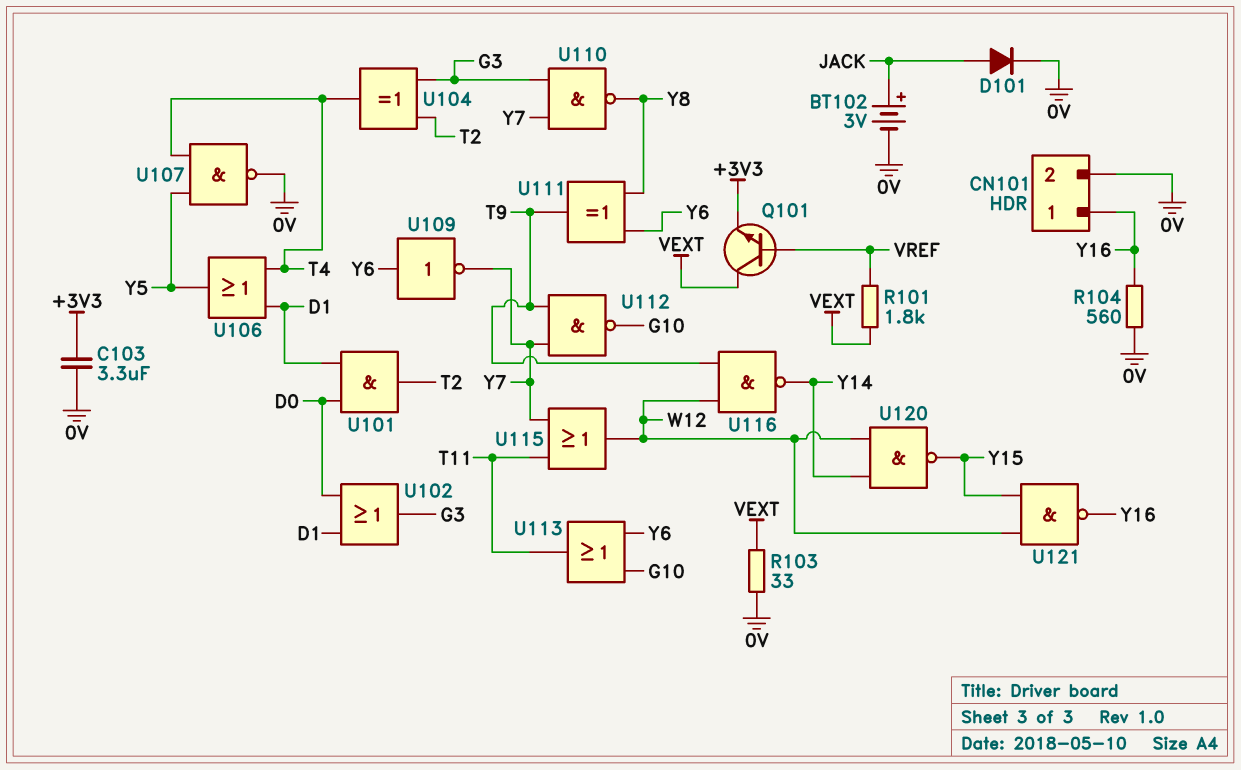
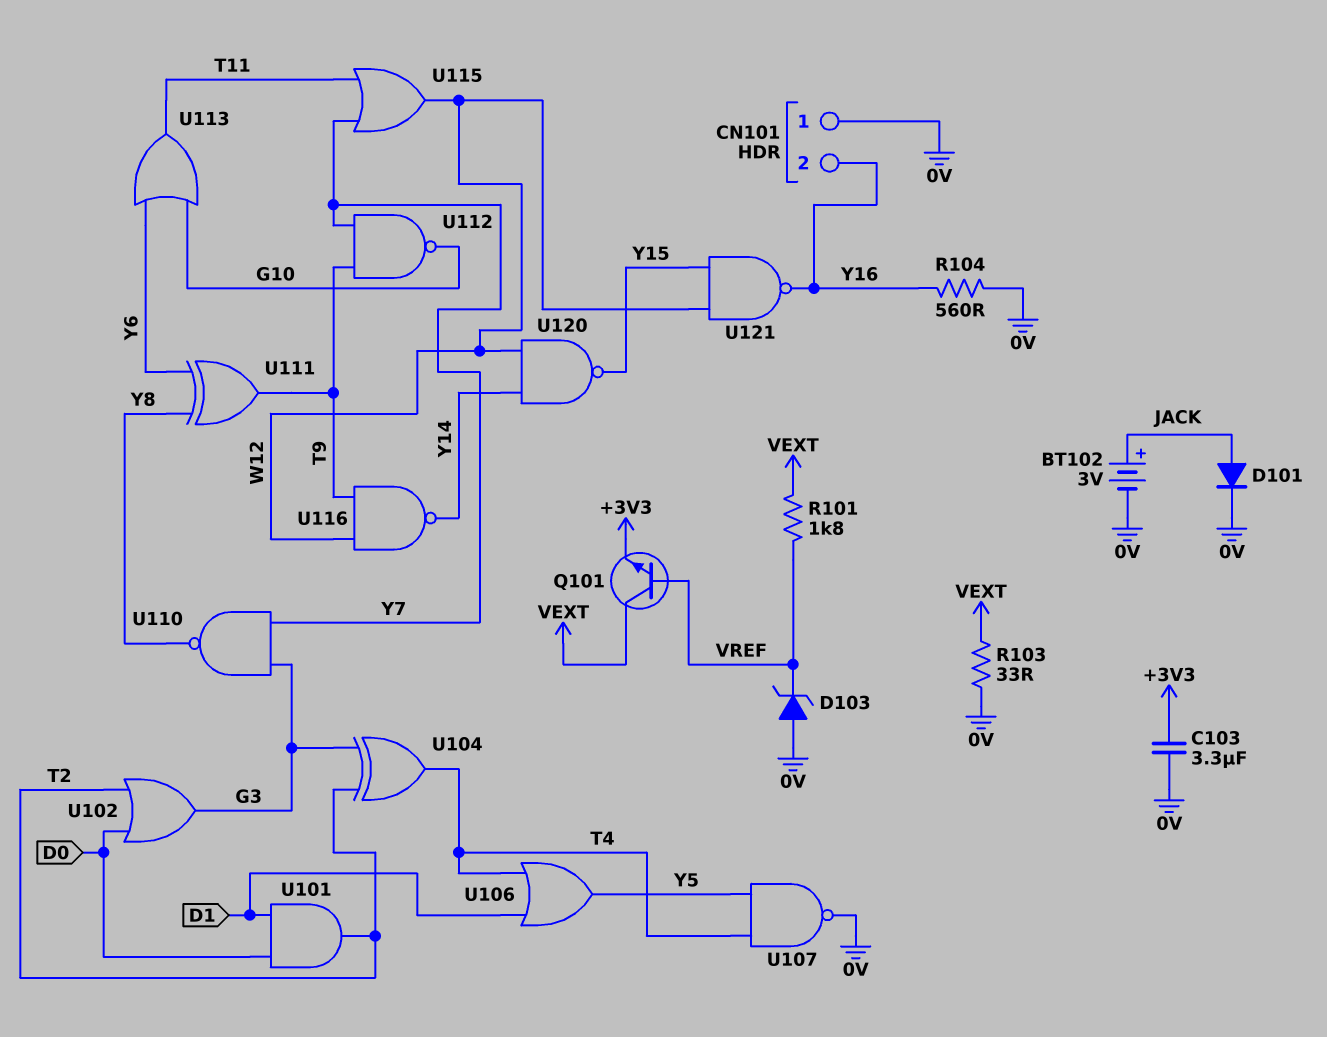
CN101 pin 1: Y16 -> 0V
CN101 pin 2: 0V -> Y16
D103: none -> zener (A 0V, K VREF)
U102: OR (in D0, in D1, out G3) -> OR (in D0, in T2, out G3)
U109: NOT (in Y6, out Y7) -> none

